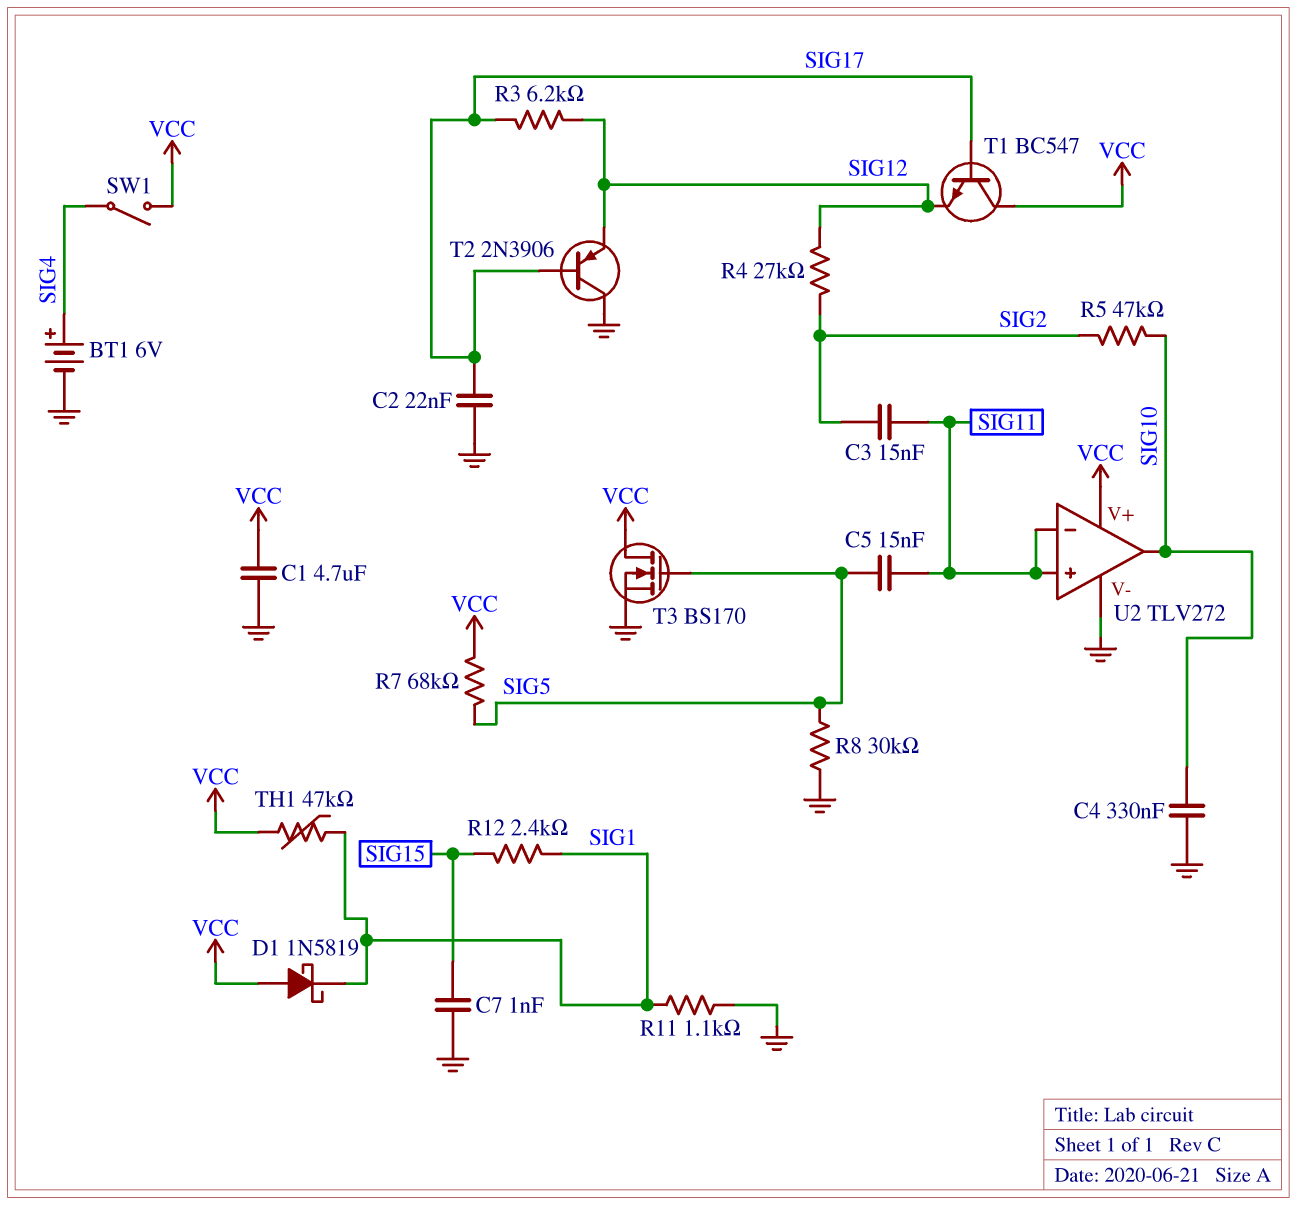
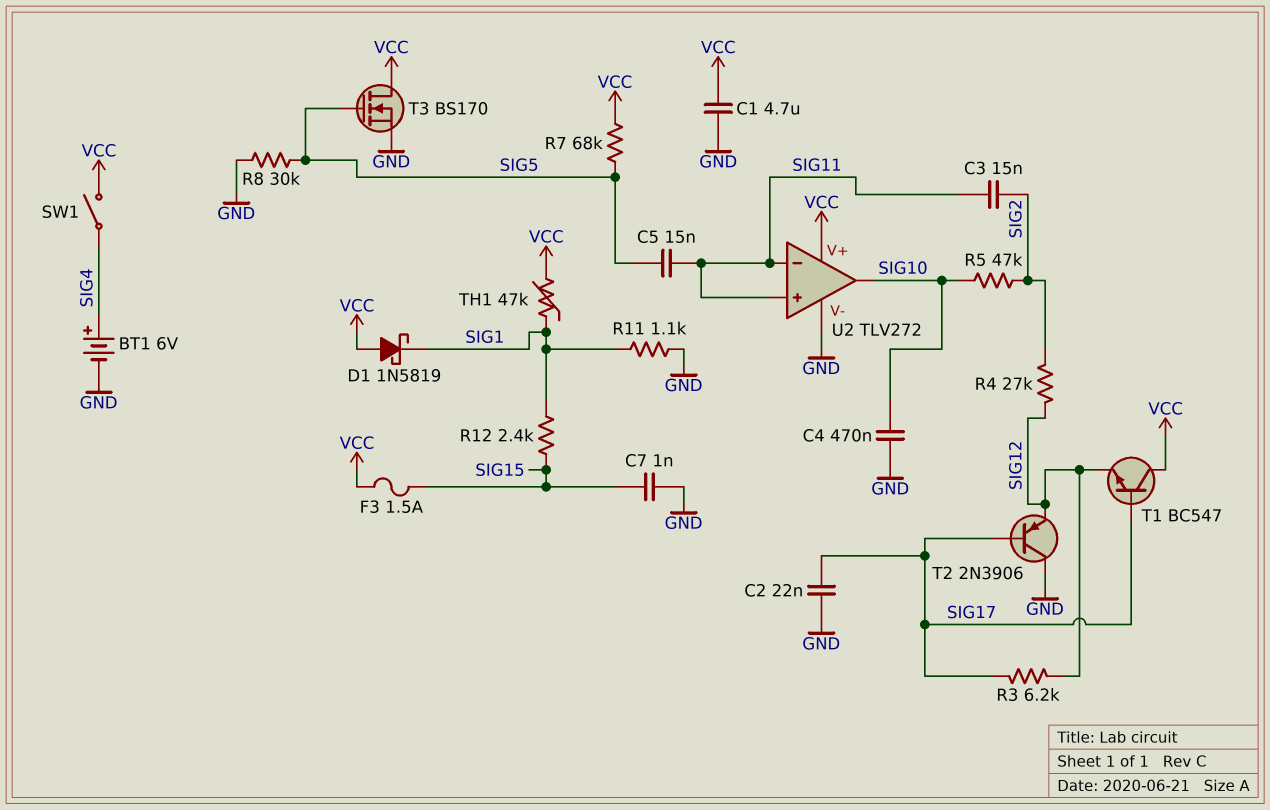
C4: 330nF (GND, SIG10) -> 470nF (GND, SIG10)
F3: none -> 1.5A (SIG15, VCC)

